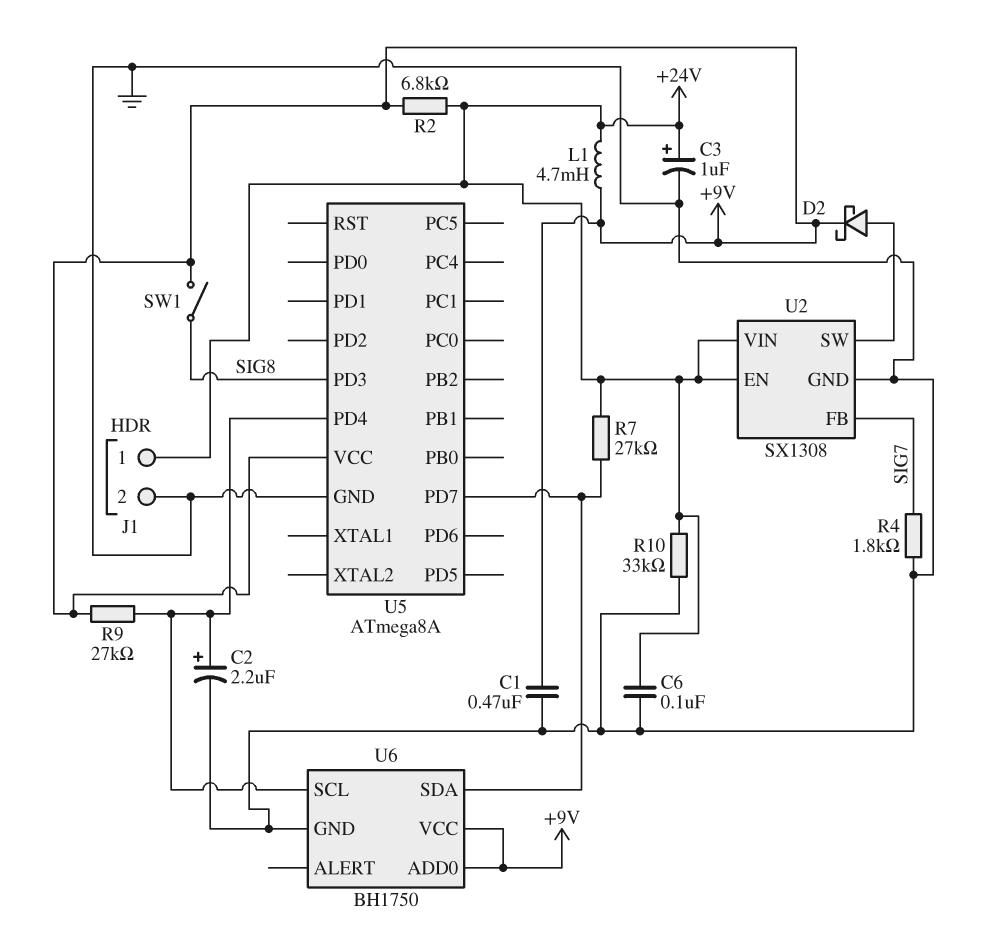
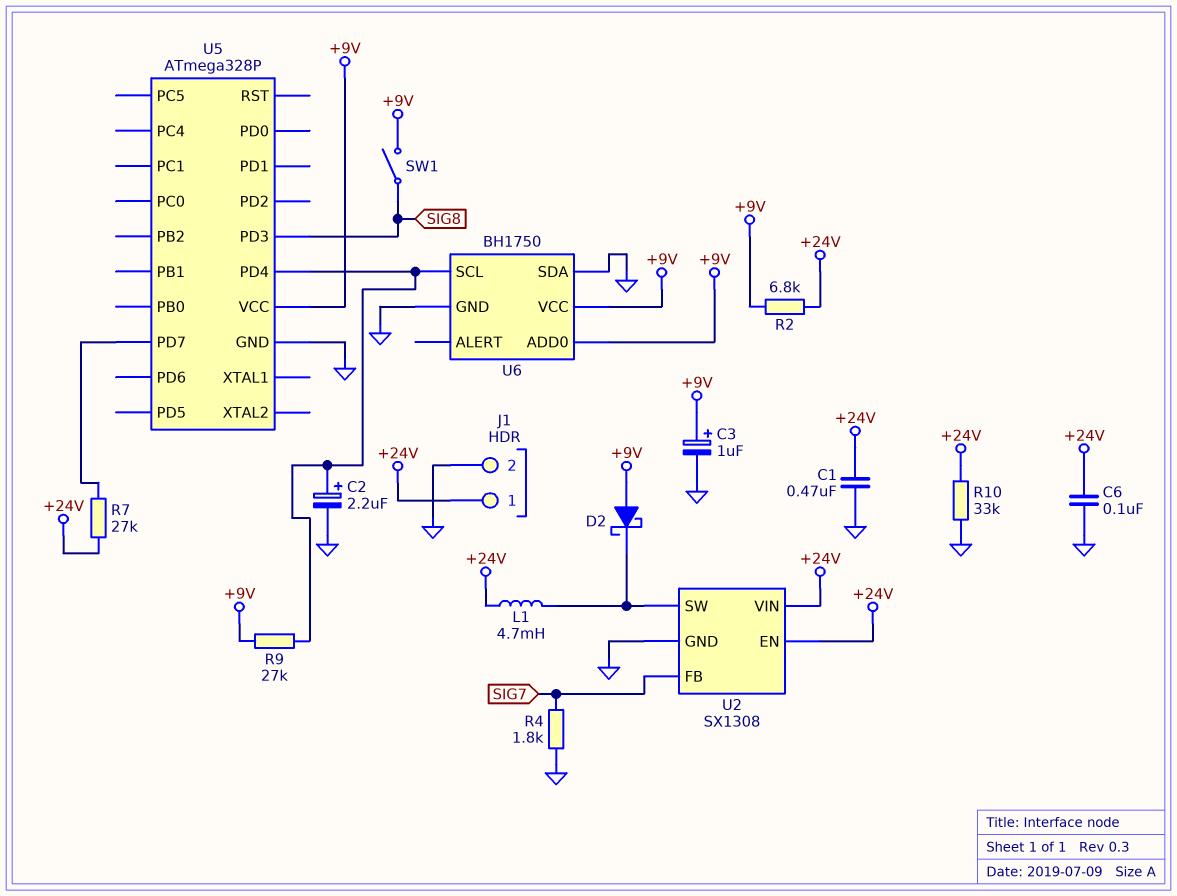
C1: 470nF (+9V, GND) -> 470nF (+24V, GND)
C3: 1uF (plus +24V, minus GND) -> 1uF (plus +9V, minus GND)
D2: schottky (A U2/SW, K +9V) -> schottky (A +9V, K U2/SW)
L1: 4.7mH (+9V, +24V) -> 4.7mH (+24V, U2/SW)
U5: ATmega8A -> ATmega328P
U6 pin SDA: U5/PD7 -> GND

